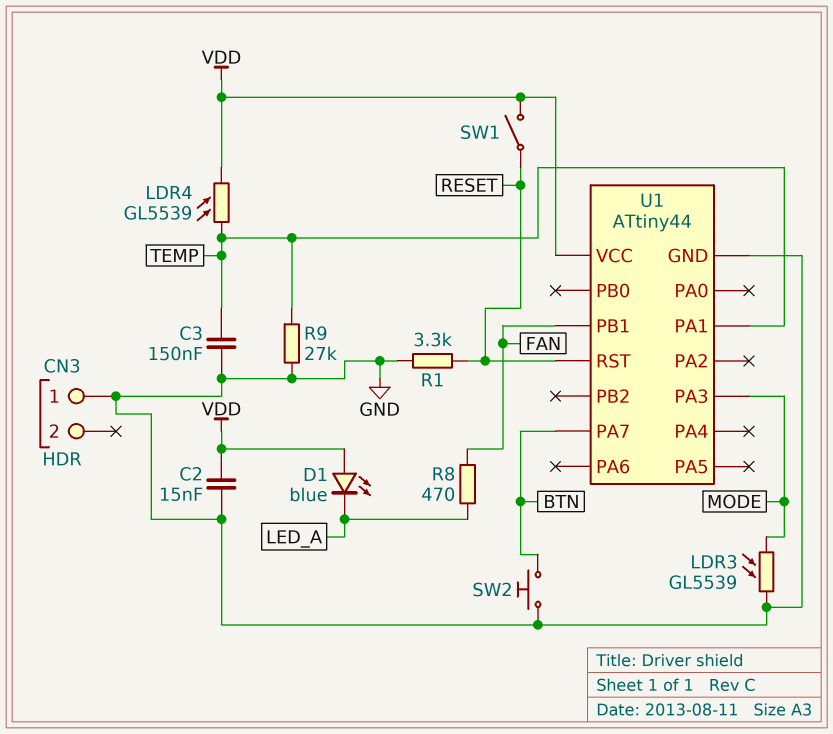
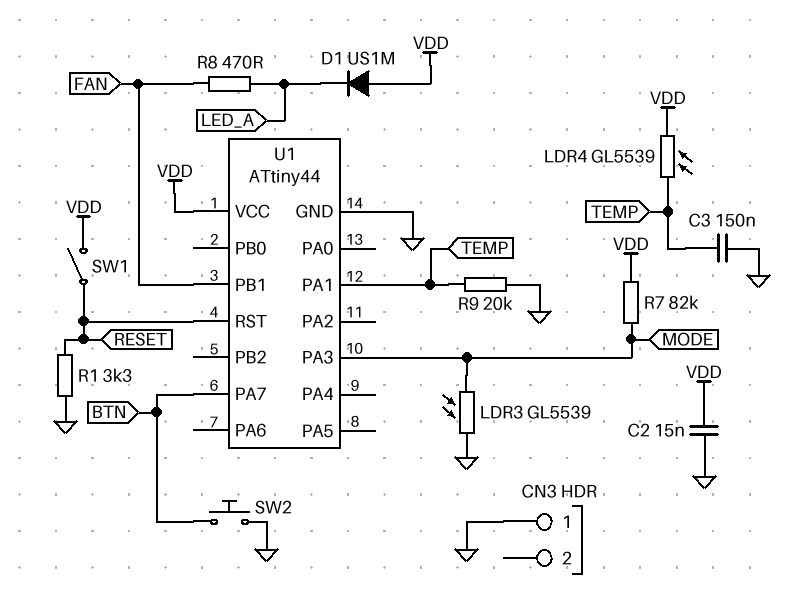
D1: LED blue (A VDD, K LED_A) -> diode US1M (A VDD, K LED_A)
R7: none -> 82k (MODE, VDD)
R9: 27k (GND, TEMP) -> 20k (GND, TEMP)

